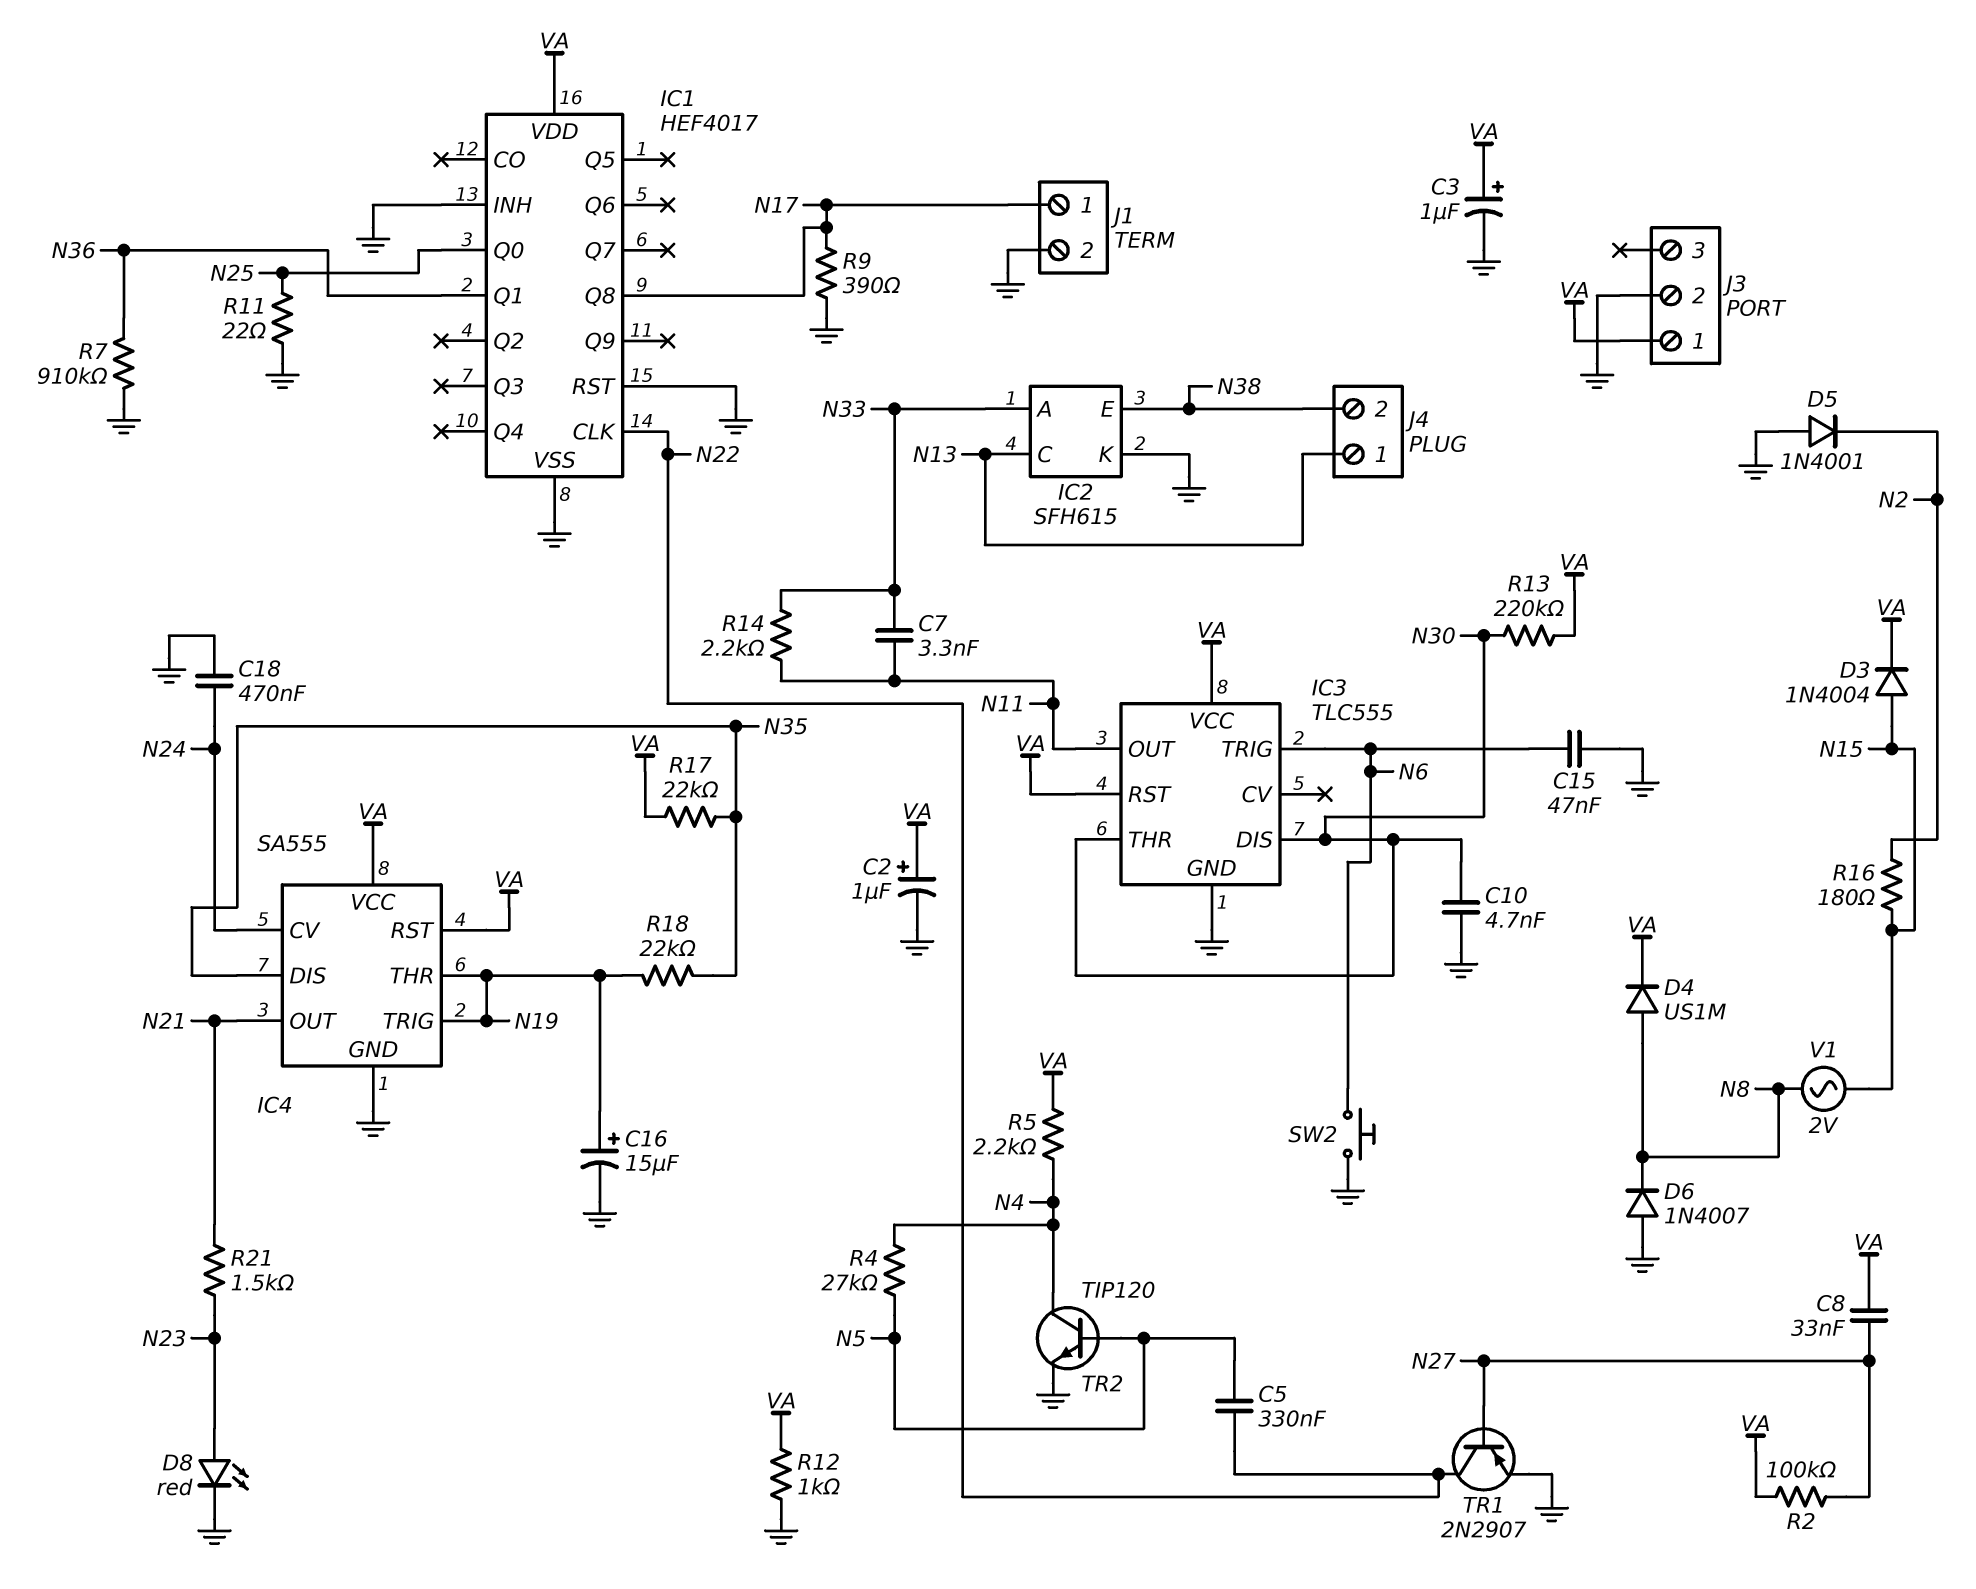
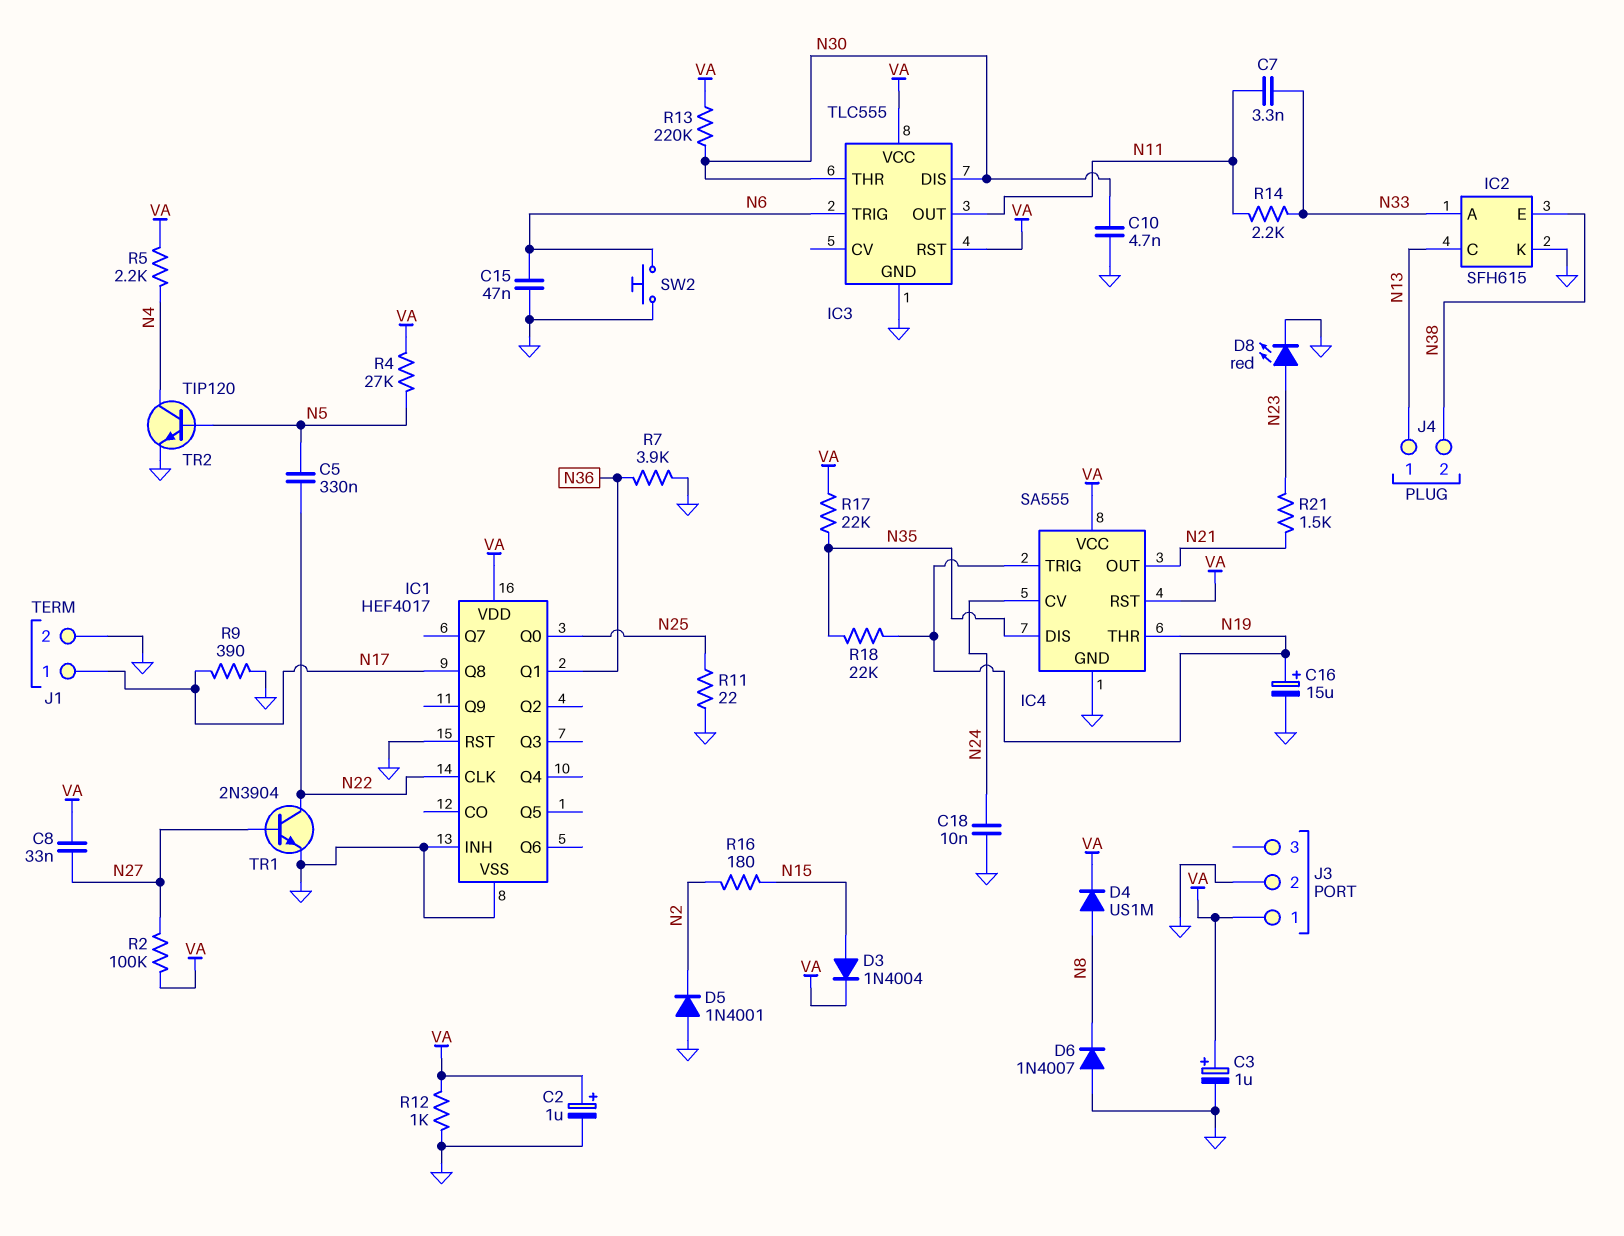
C18: 470nF (GND, N24) -> 10nF (GND, N24)
R4: 27k (N4, N5) -> 27k (N5, VA)
R7: 910k (GND, N36) -> 3.9k (GND, N36)
TR1: PNP 2N2907 (B N27, C N22, E GND) -> NPN 2N3904 (B N27, C N22, E GND)
V1: AC 2V (N8, N15) -> none

